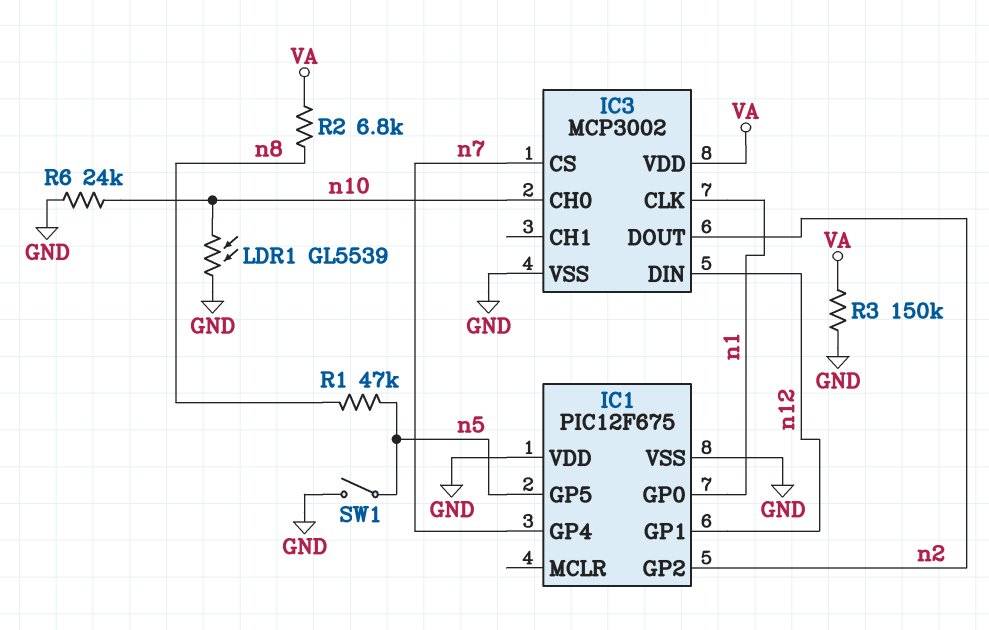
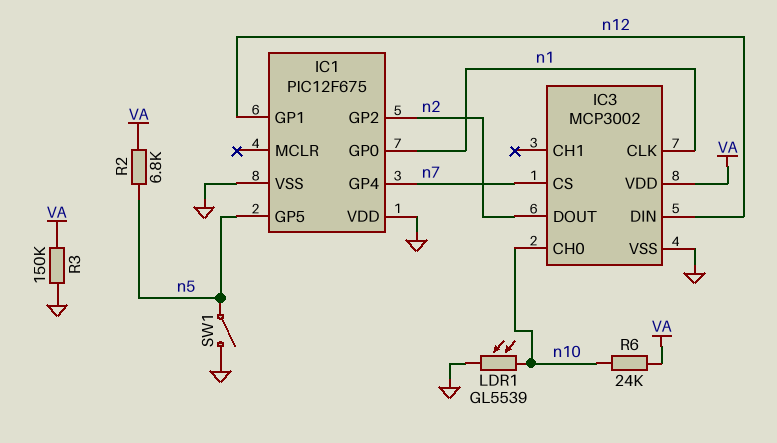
R1: 47k (n5, n8) -> none
R2: 6.8k (VA, n8) -> 6.8k (VA, n5)
R6: 24k (GND, n10) -> 24k (VA, n10)

